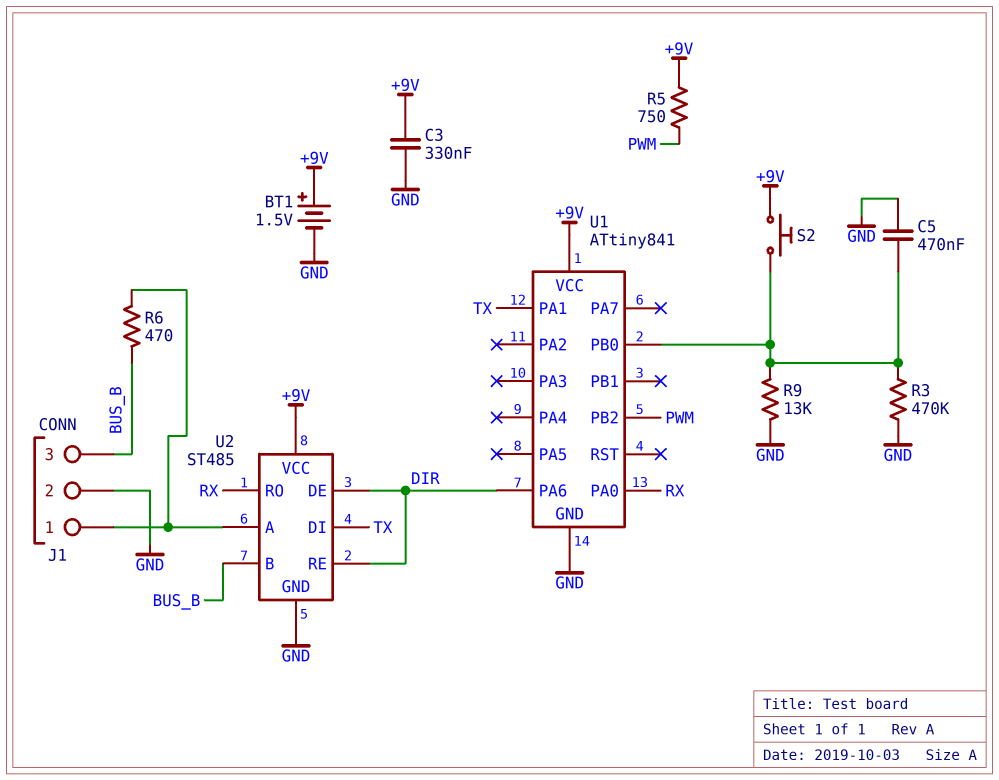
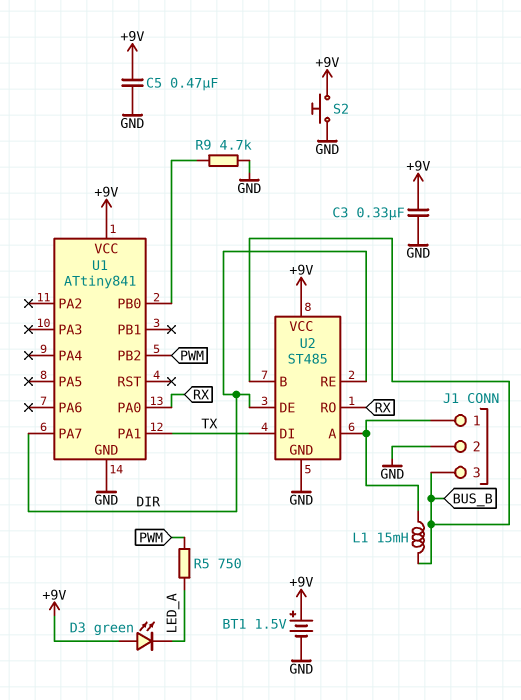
C5: 470nF (GND, U1/PB0) -> 470nF (+9V, GND)
D3: none -> LED green (A +9V, K LED_A)
L1: none -> 15mH (BUS_B, J1/1)
R3: 470k (GND, U1/PB0) -> none
R5: 750 (+9V, PWM) -> 750 (LED_A, PWM)
R6: 470 (BUS_B, J1/1) -> none
R9: 13k (GND, U1/PB0) -> 4.7k (GND, U1/PB0)
S2: button (+9V, U1/PB0) -> button (+9V, GND)
U1 pin PA6: DIR -> none
U1 pin PA7: none -> DIR

